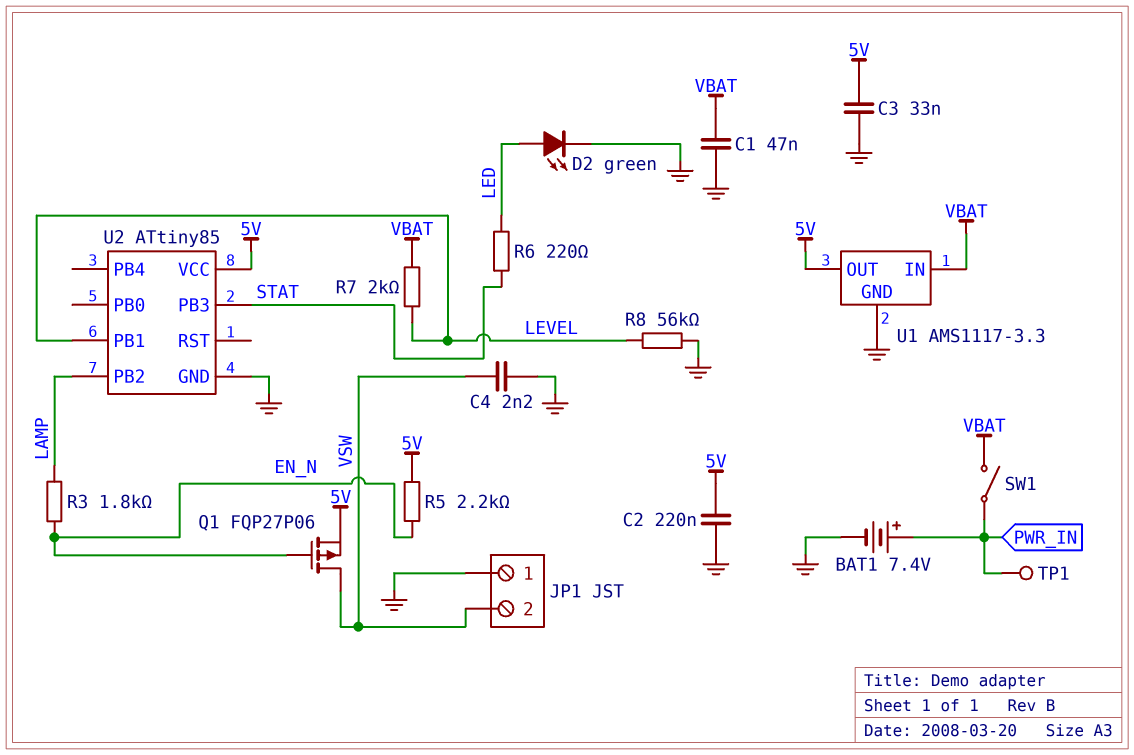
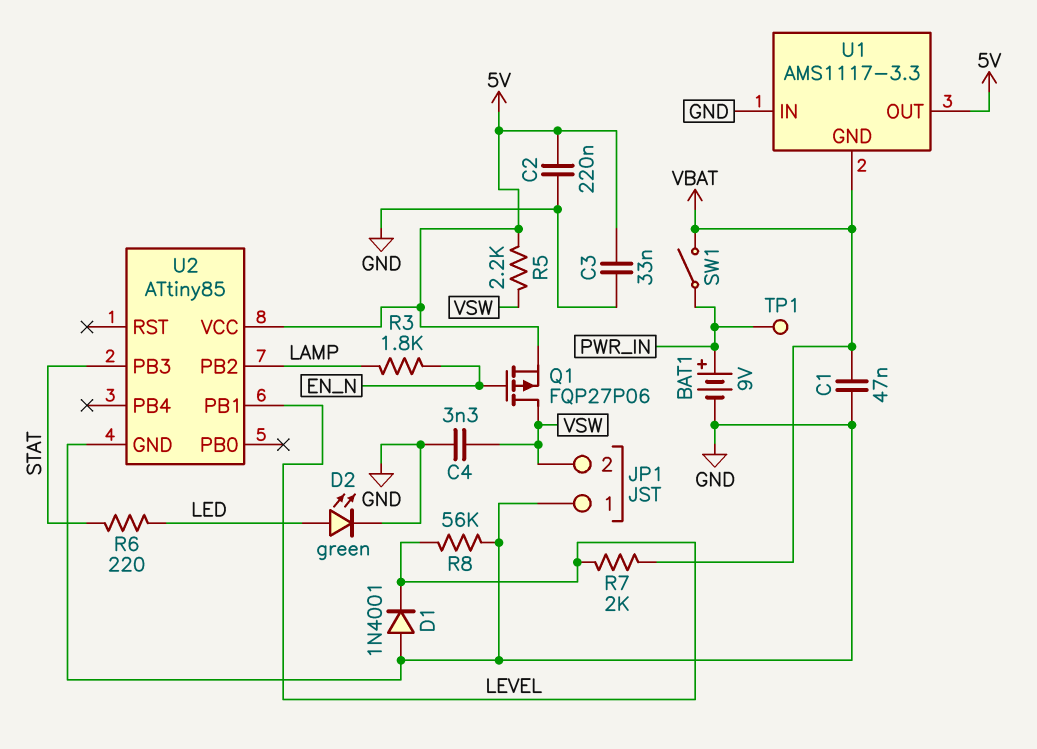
BAT1: 7.4V (plus PWR_IN, minus GND) -> 9V (plus PWR_IN, minus GND)
C4: 2.2nF (GND, VSW) -> 3.3nF (GND, VSW)
D1: none -> diode 1N4001 (A GND, K LEVEL)
R5: 2.2k (5V, EN_N) -> 2.2k (5V, VSW)
U1 pin GND: GND -> VBAT
U1 pin IN: VBAT -> GND

